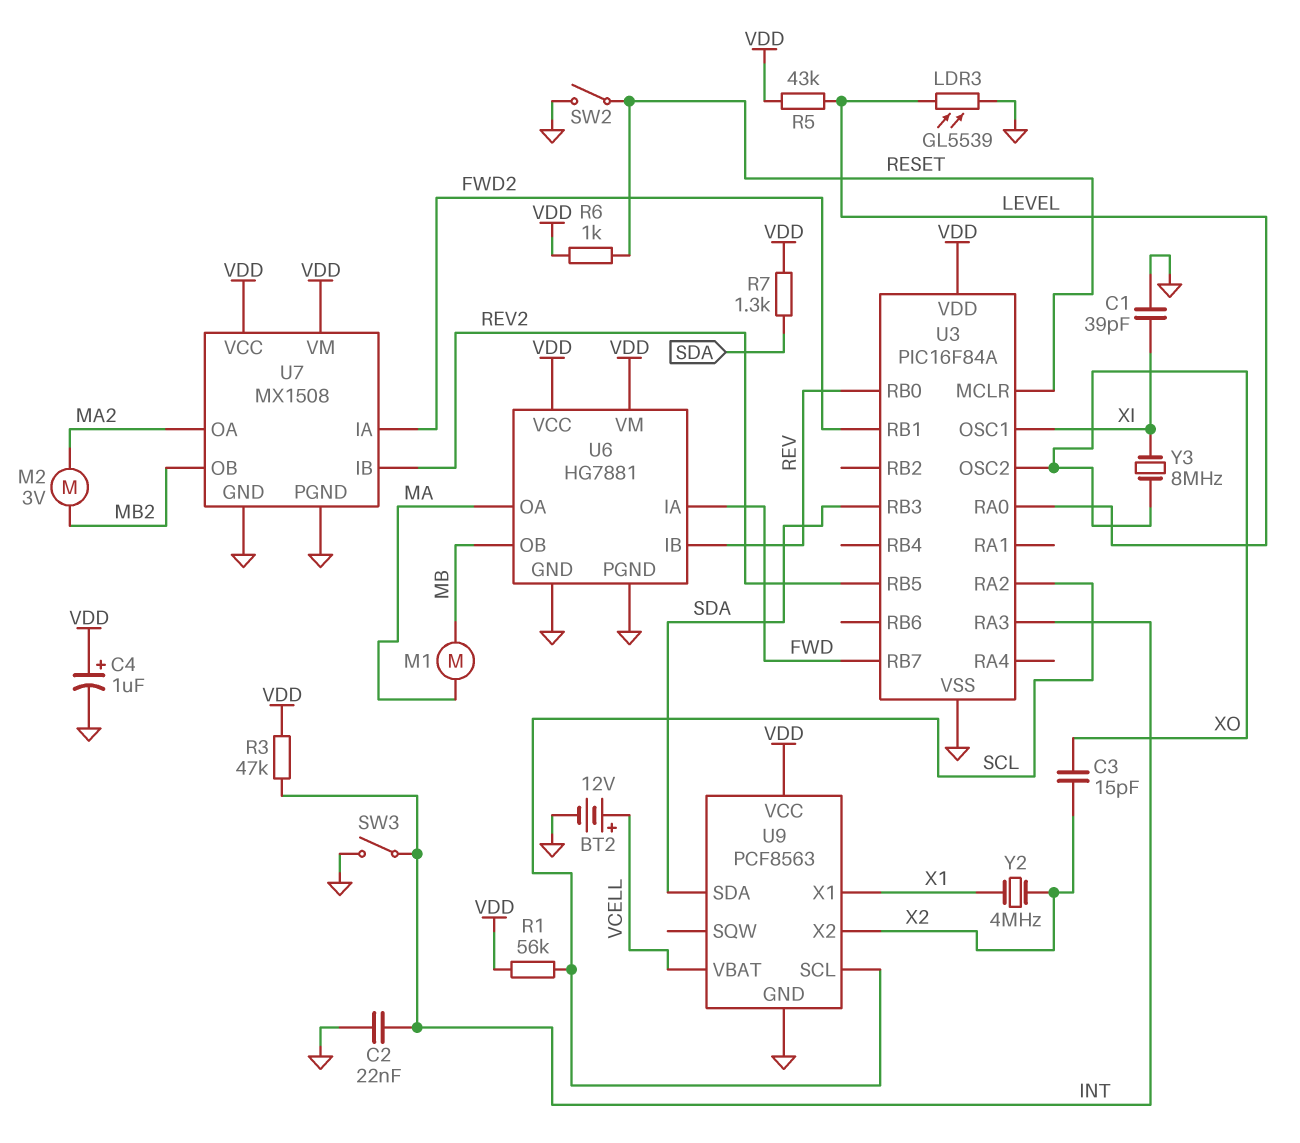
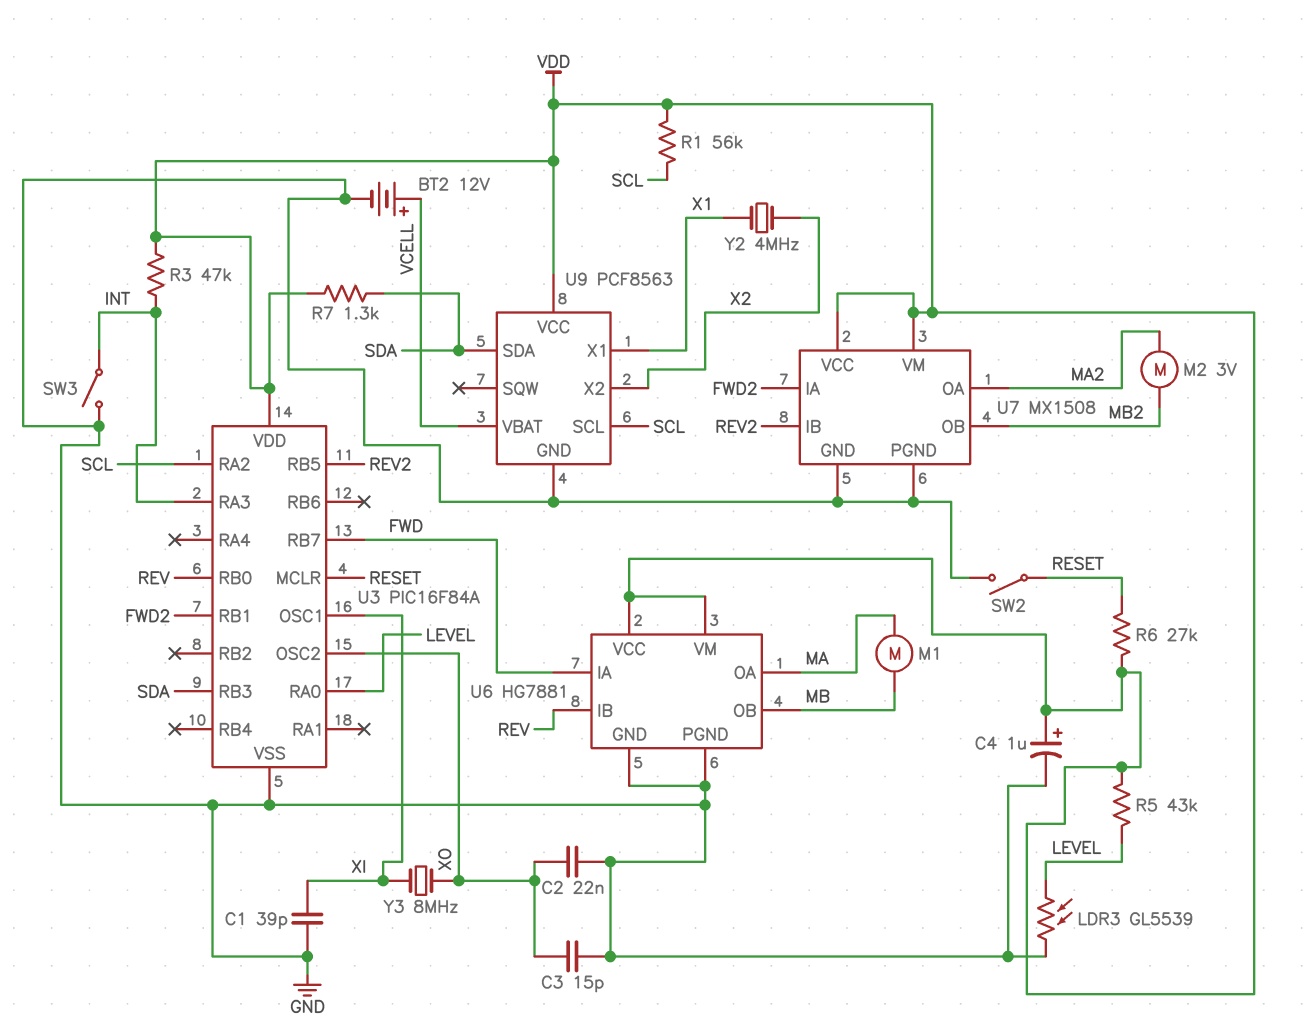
C2: 22nF (GND, INT) -> 22nF (GND, XO)
C3: 15pF (X2, XO) -> 15pF (GND, XO)
R6: 1k (RESET, VDD) -> 27k (RESET, VDD)

